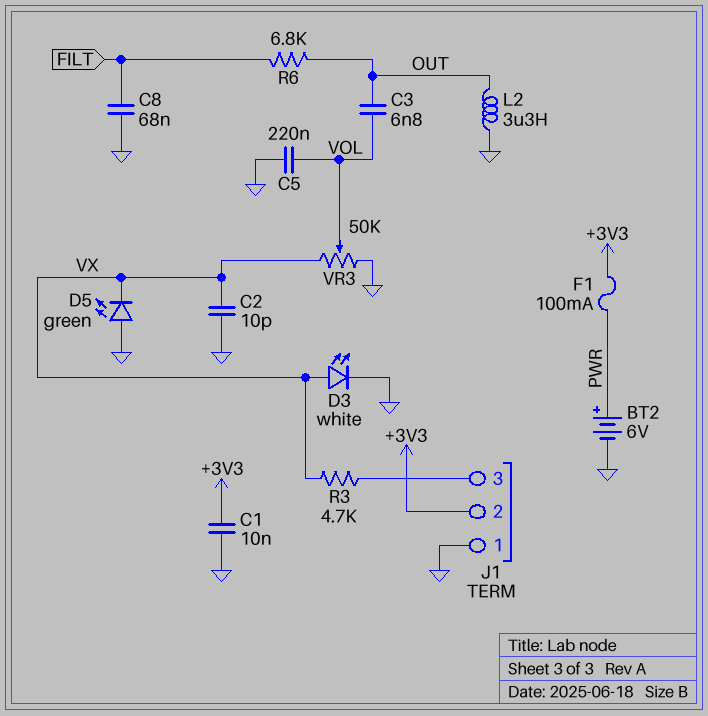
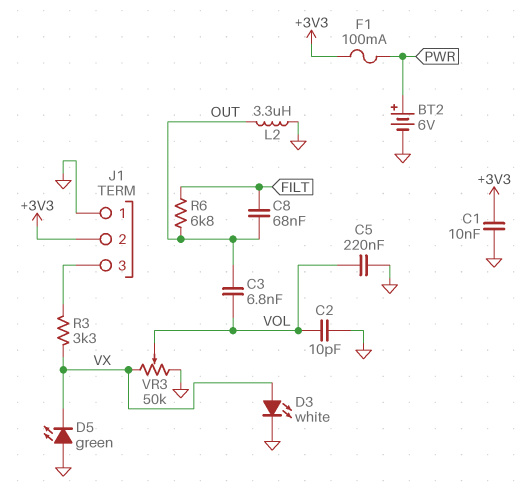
C2: 10pF (GND, VX) -> 10pF (GND, VOL)
C8: 68nF (FILT, GND) -> 68nF (FILT, OUT)
R3: 4.7k (J1/3, VX) -> 3.3k (J1/3, VX)

